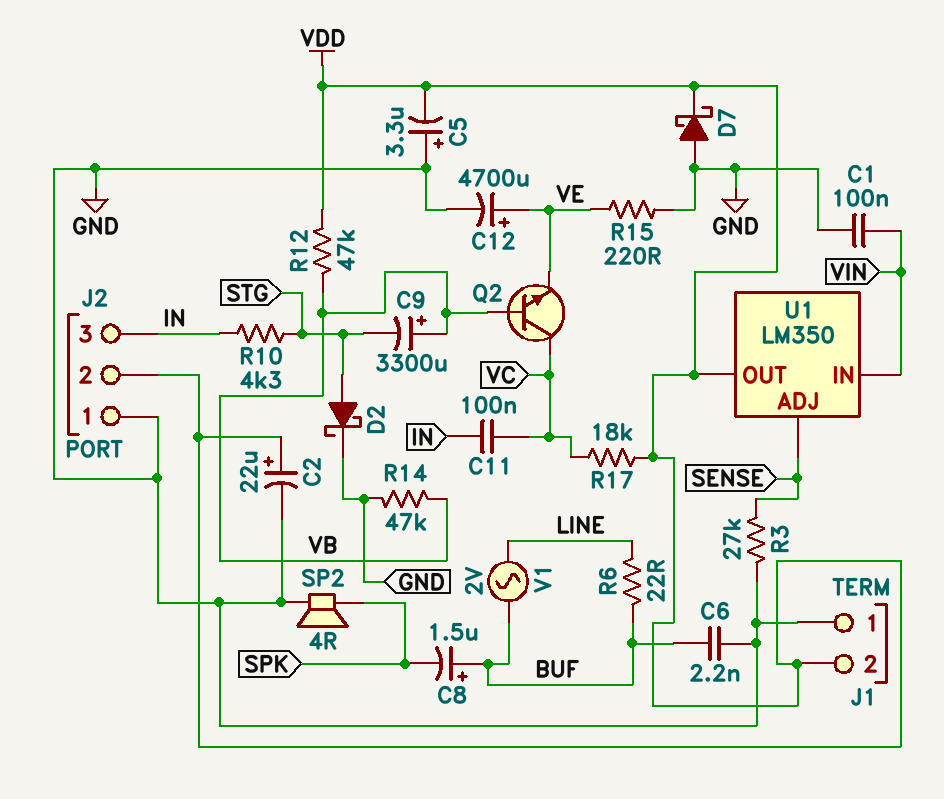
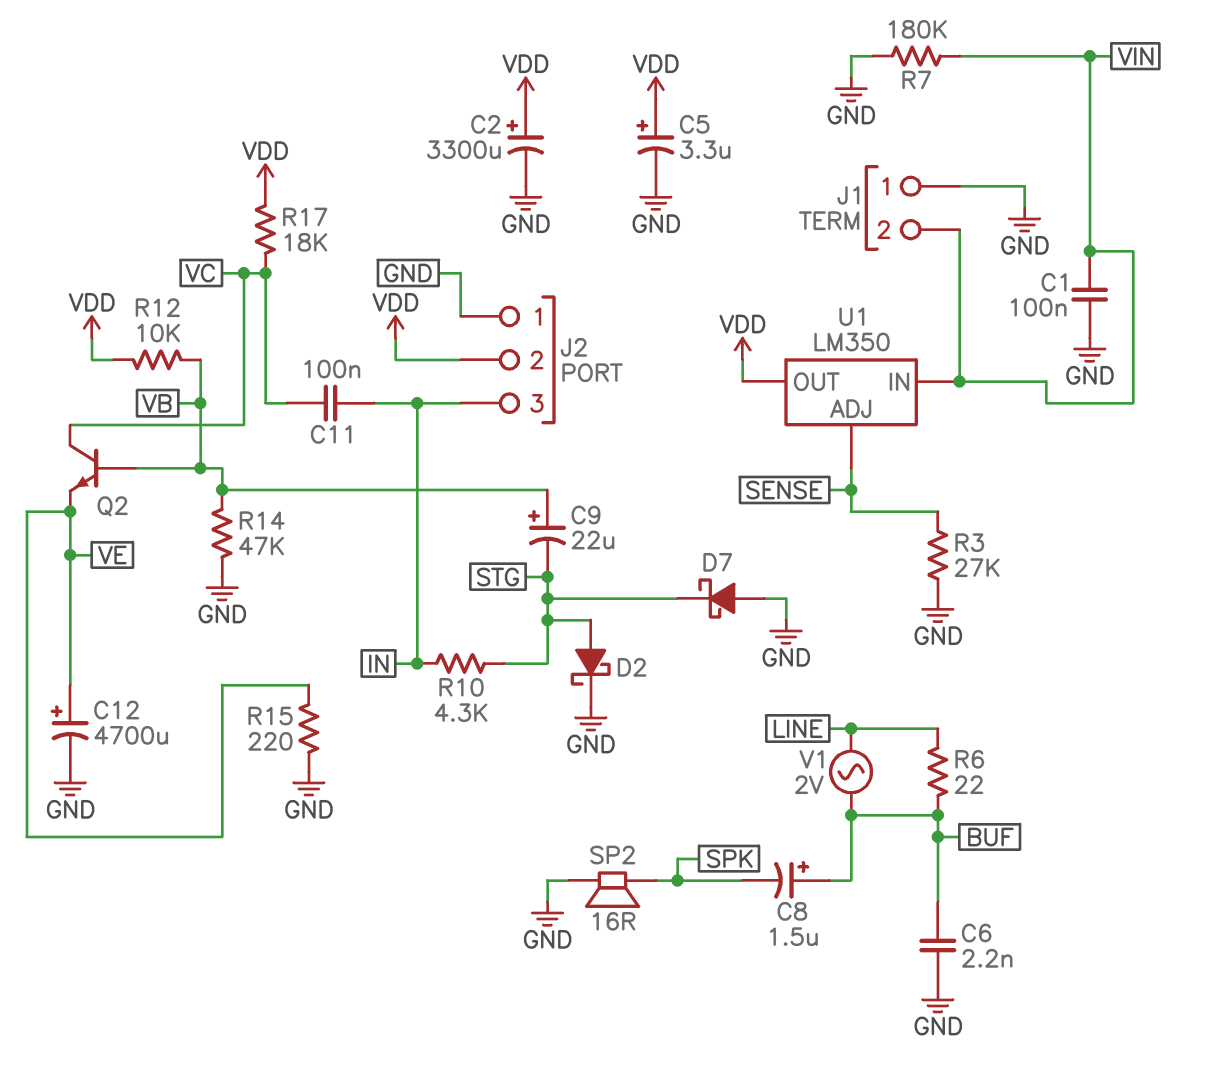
C2: 22uF (plus VDD, minus GND) -> 3300uF (plus VDD, minus GND)
C5: 3.3uF (plus GND, minus VDD) -> 3.3uF (plus VDD, minus GND)
C9: 3300uF (plus VB, minus STG) -> 22uF (plus VB, minus STG)
D7: schottky (A GND, K VDD) -> schottky (A GND, K STG)
J1 pin 2: VDD -> VIN
R7: none -> 180k (GND, VIN)
R12: 47k (VB, VDD) -> 10k (VB, VDD)
SP2: speaker 4R (GND, SPK) -> speaker 16R (GND, SPK)

